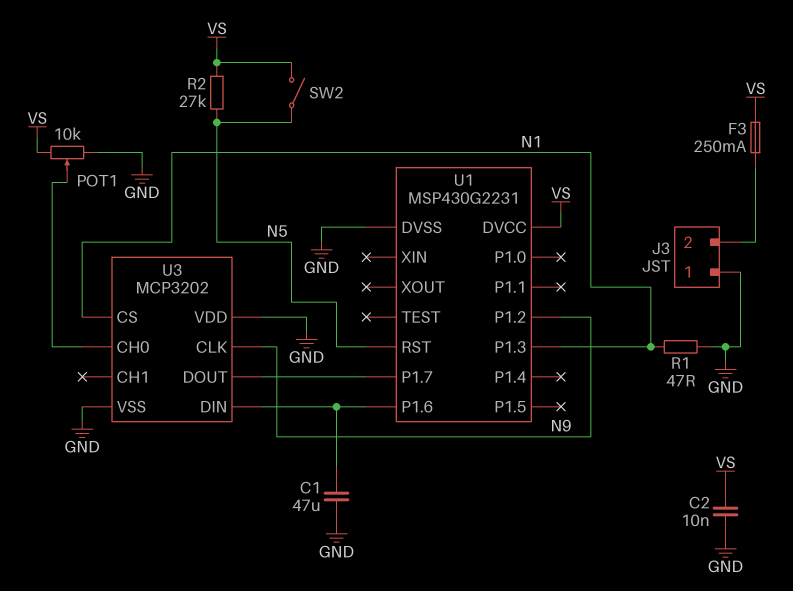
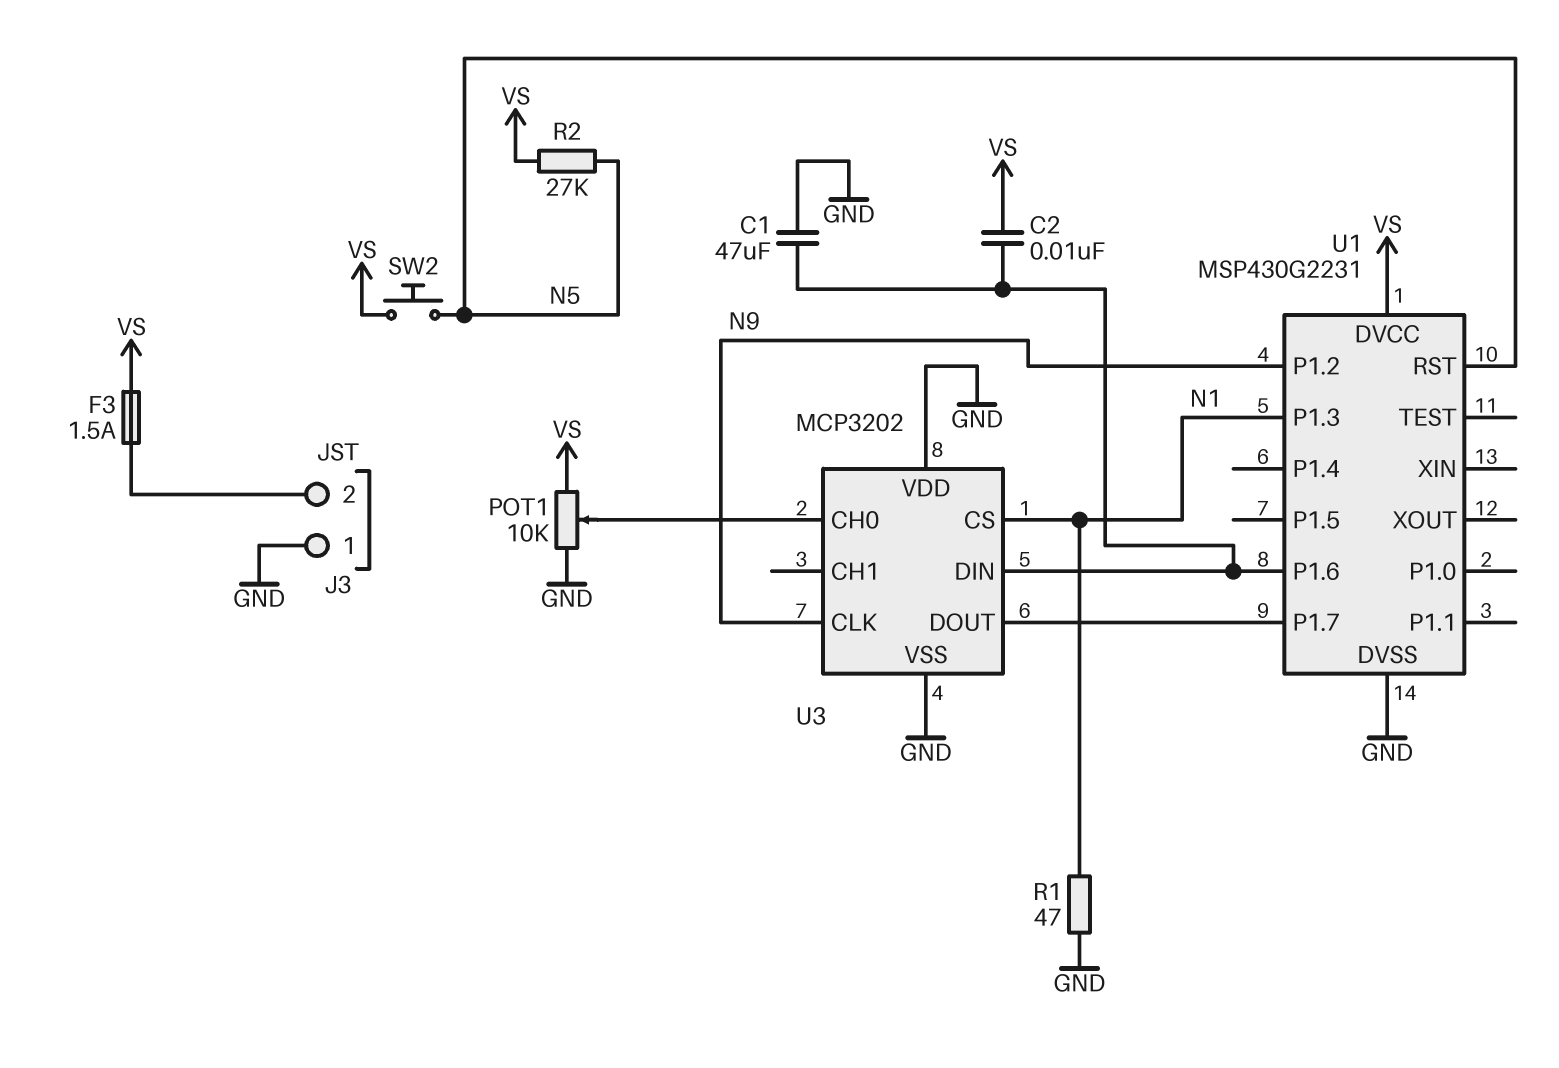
C2: 10nF (GND, VS) -> 10nF (U1/P1.6, VS)
F3: 250mA (J3/2, VS) -> 1.5A (J3/2, VS)
SW2: switch (N5, VS) -> button (N5, VS)

